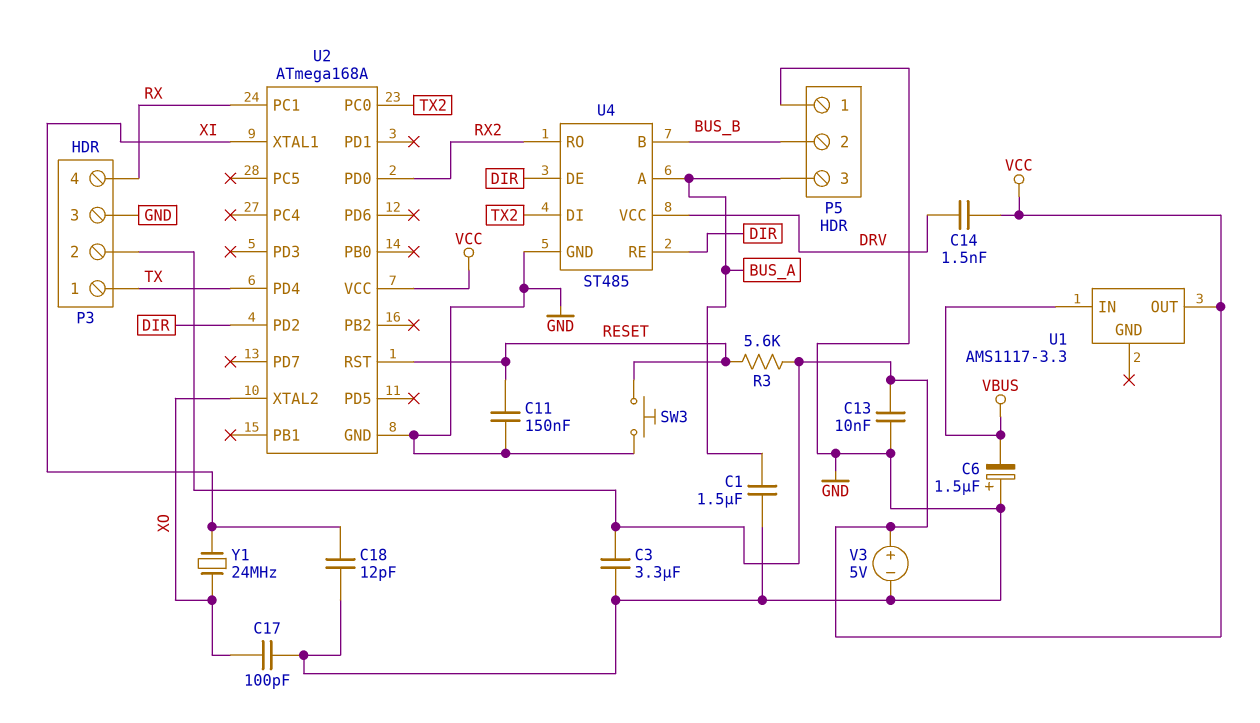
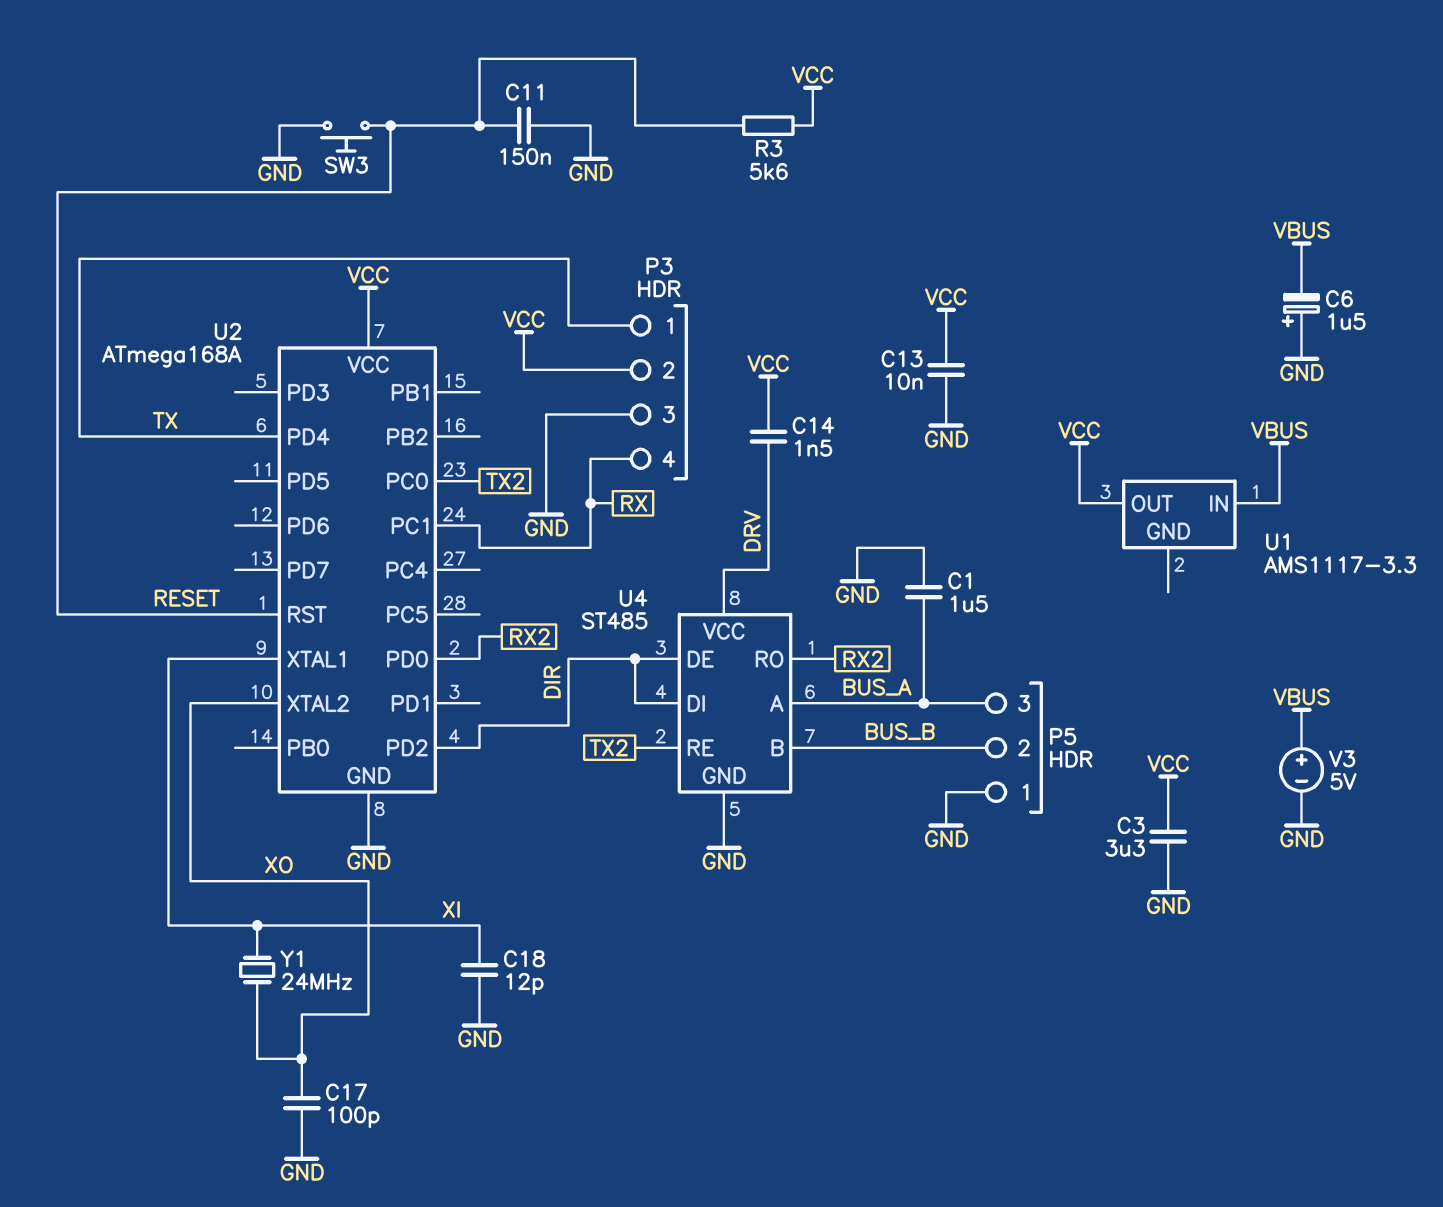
U4 pin DI: TX2 -> DIR
U4 pin RE: DIR -> TX2
V3: 5V (plus VCC, minus GND) -> 5V (plus VBUS, minus GND)

